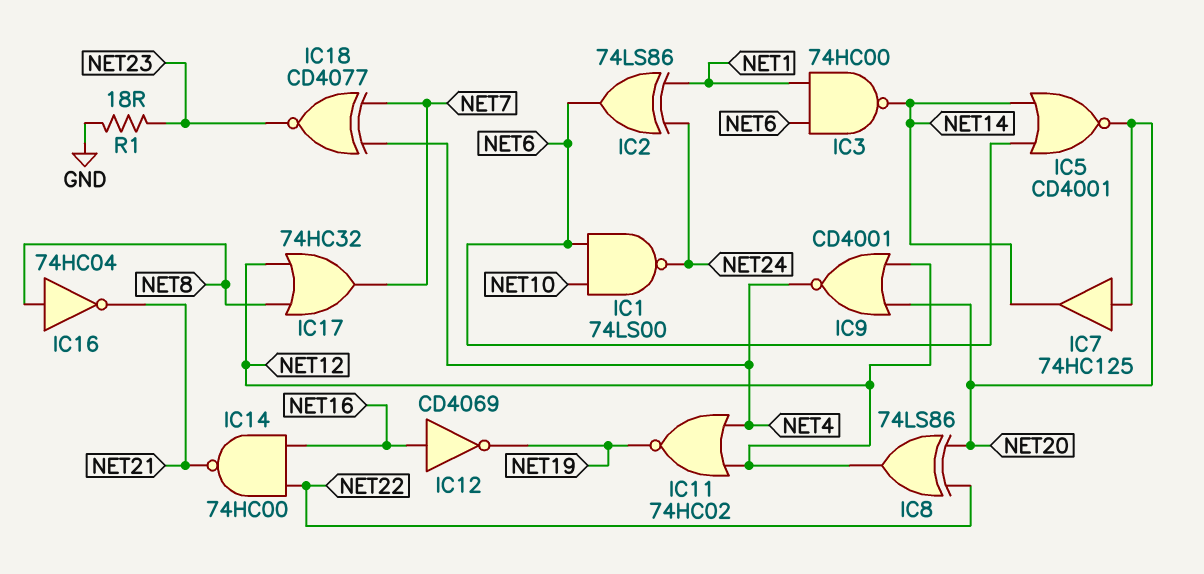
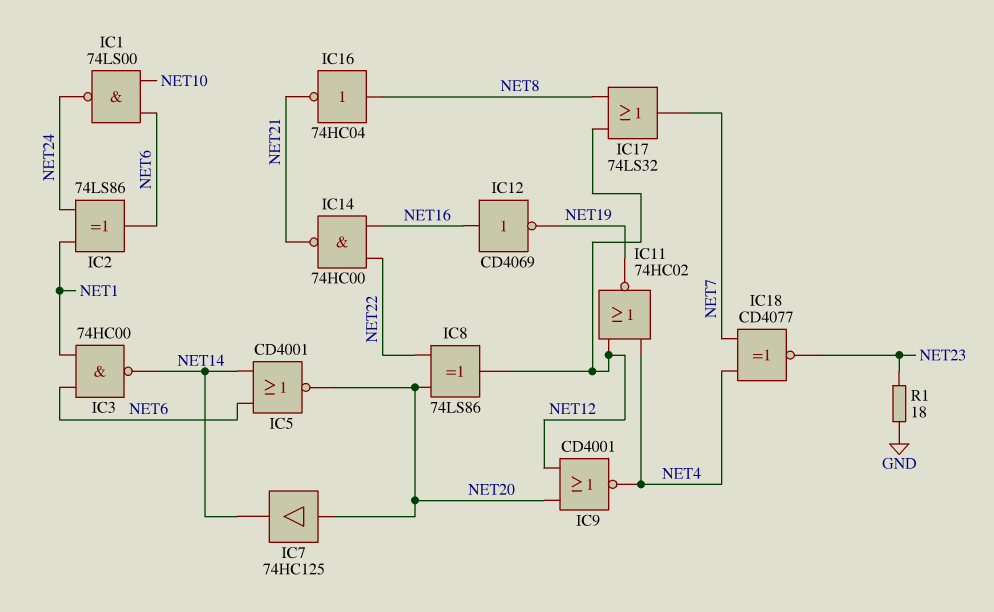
IC17: OR 74HC32 (in NET8, in NET12, out NET7) -> OR 74LS32 (in NET8, in NET12, out NET7)

